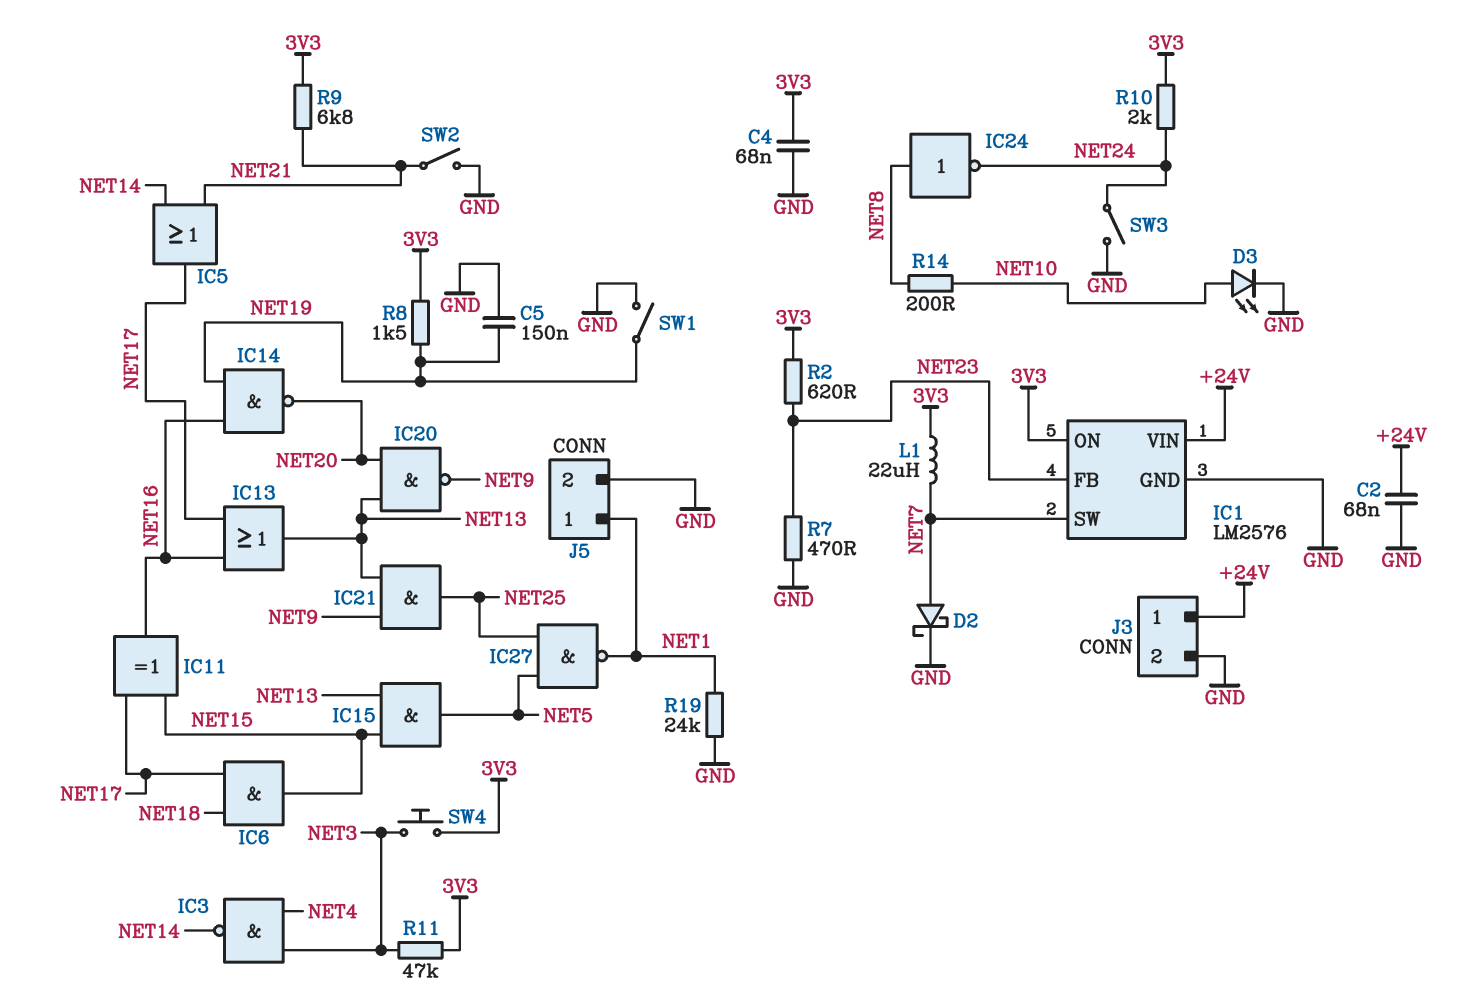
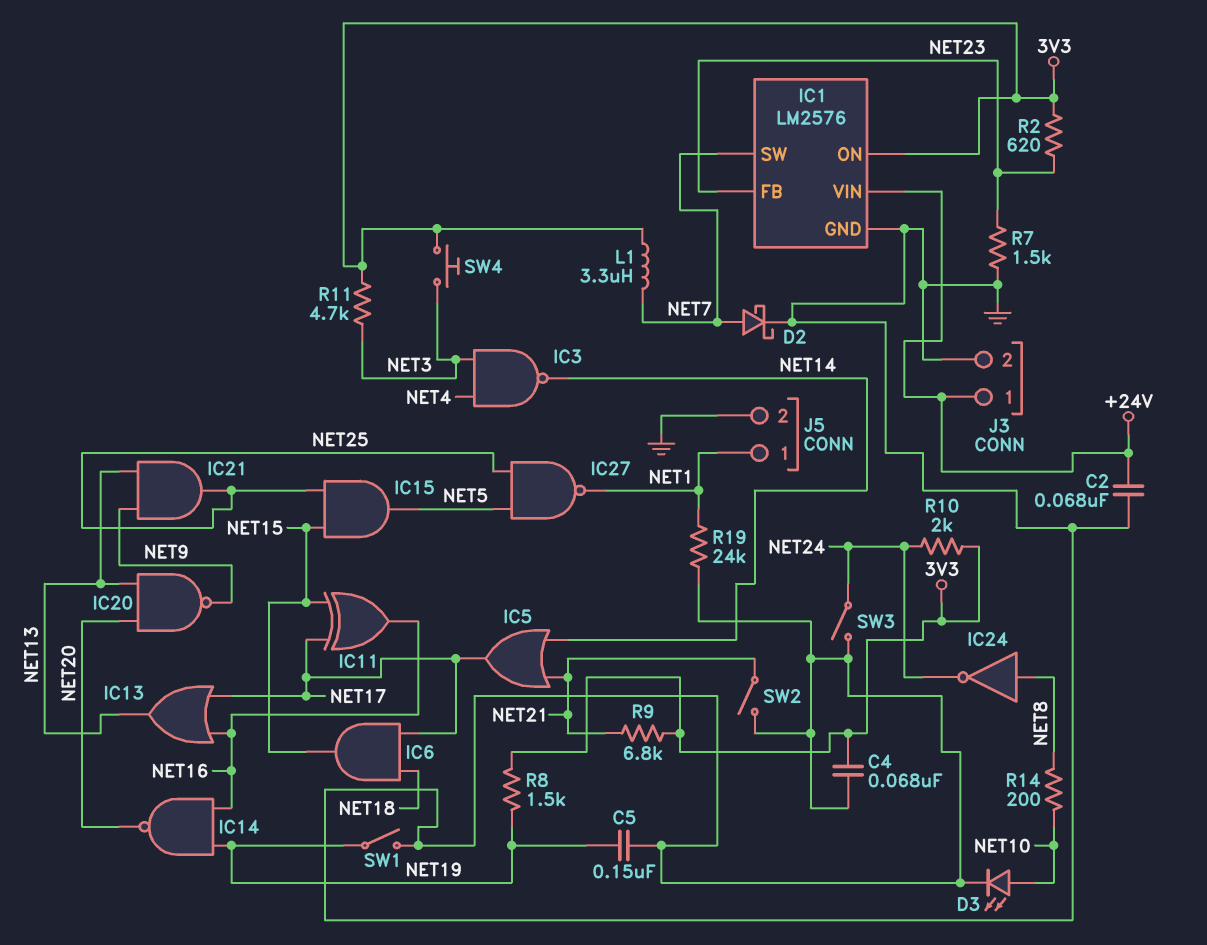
IC15: AND (in NET13, in NET15, out NET5) -> AND (in NET15, in NET25, out NET5)
L1: 22uH (3V3, NET7) -> 3.3uH (3V3, NET7)
R7: 470 (GND, NET23) -> 1.5k (GND, NET23)
R11: 47k (3V3, NET3) -> 4.7k (3V3, NET3)

